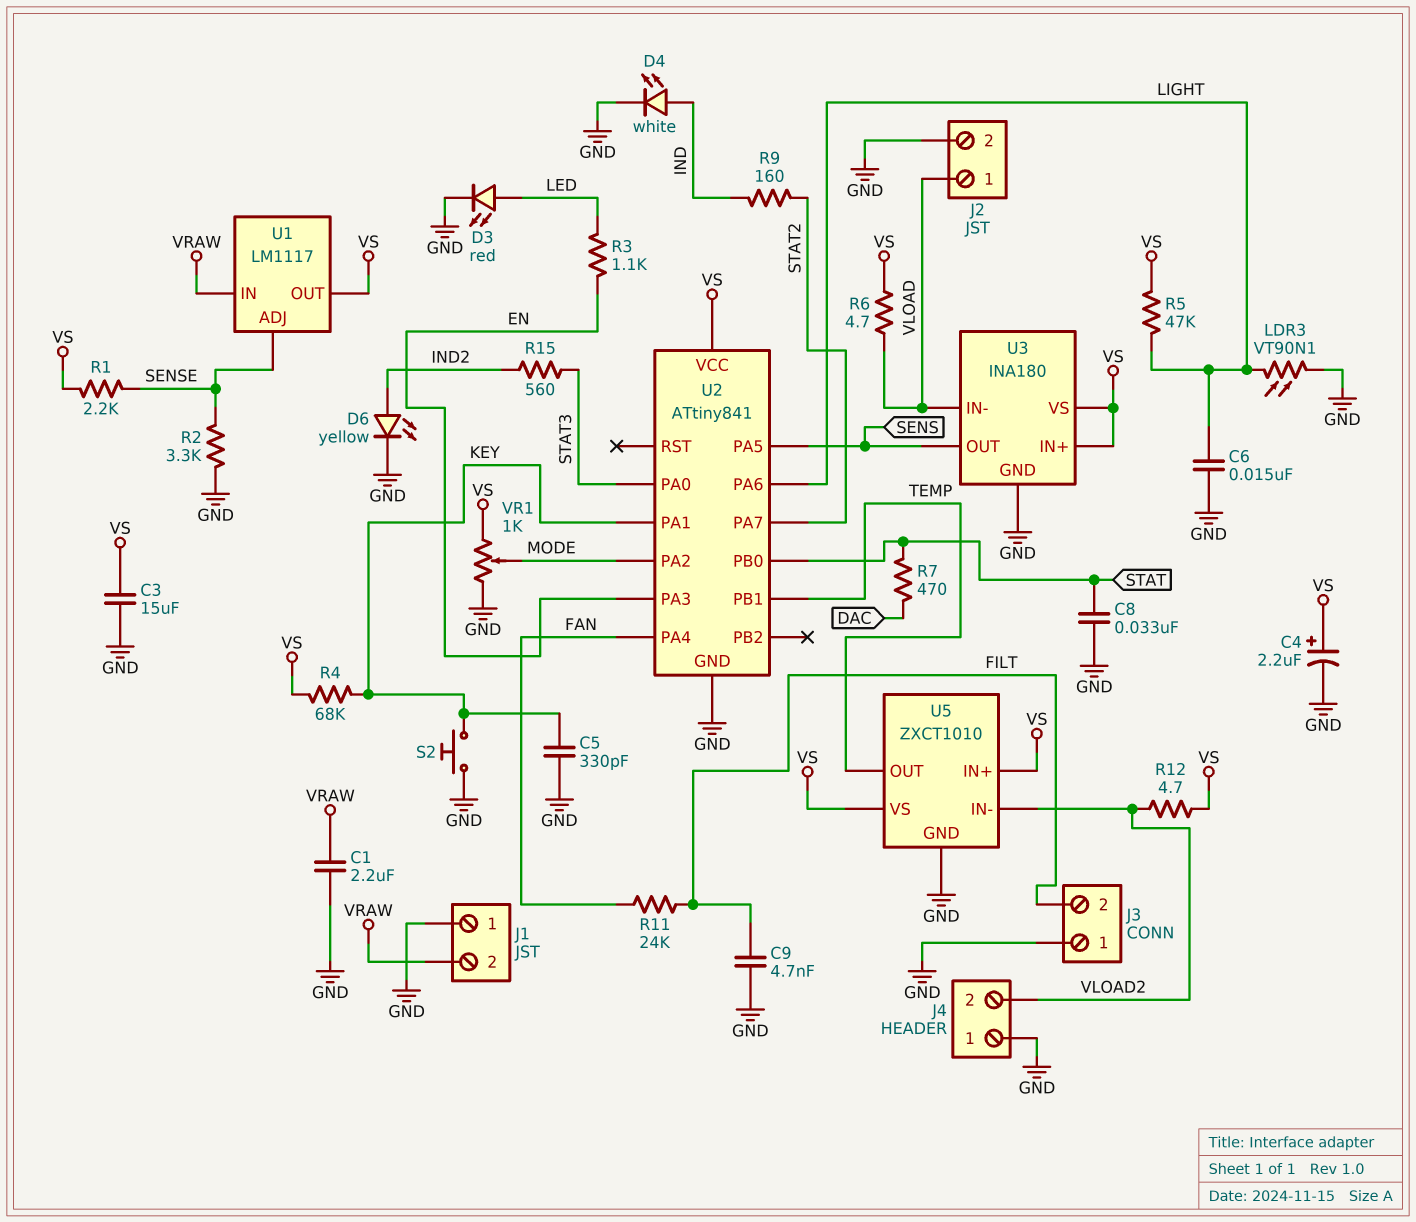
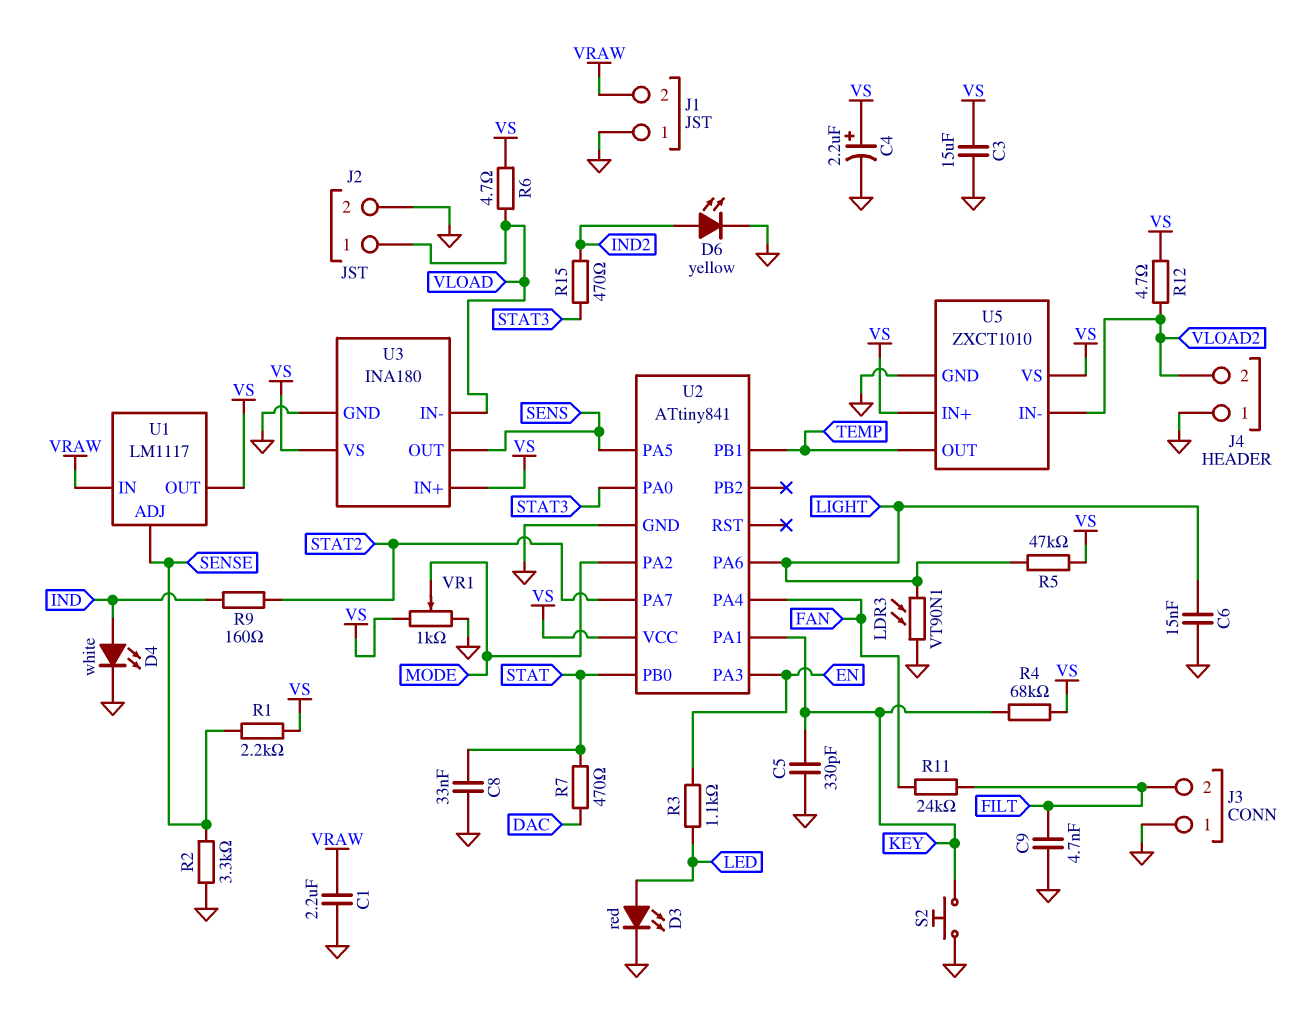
R15: 560 (IND2, STAT3) -> 470 (IND2, STAT3)

